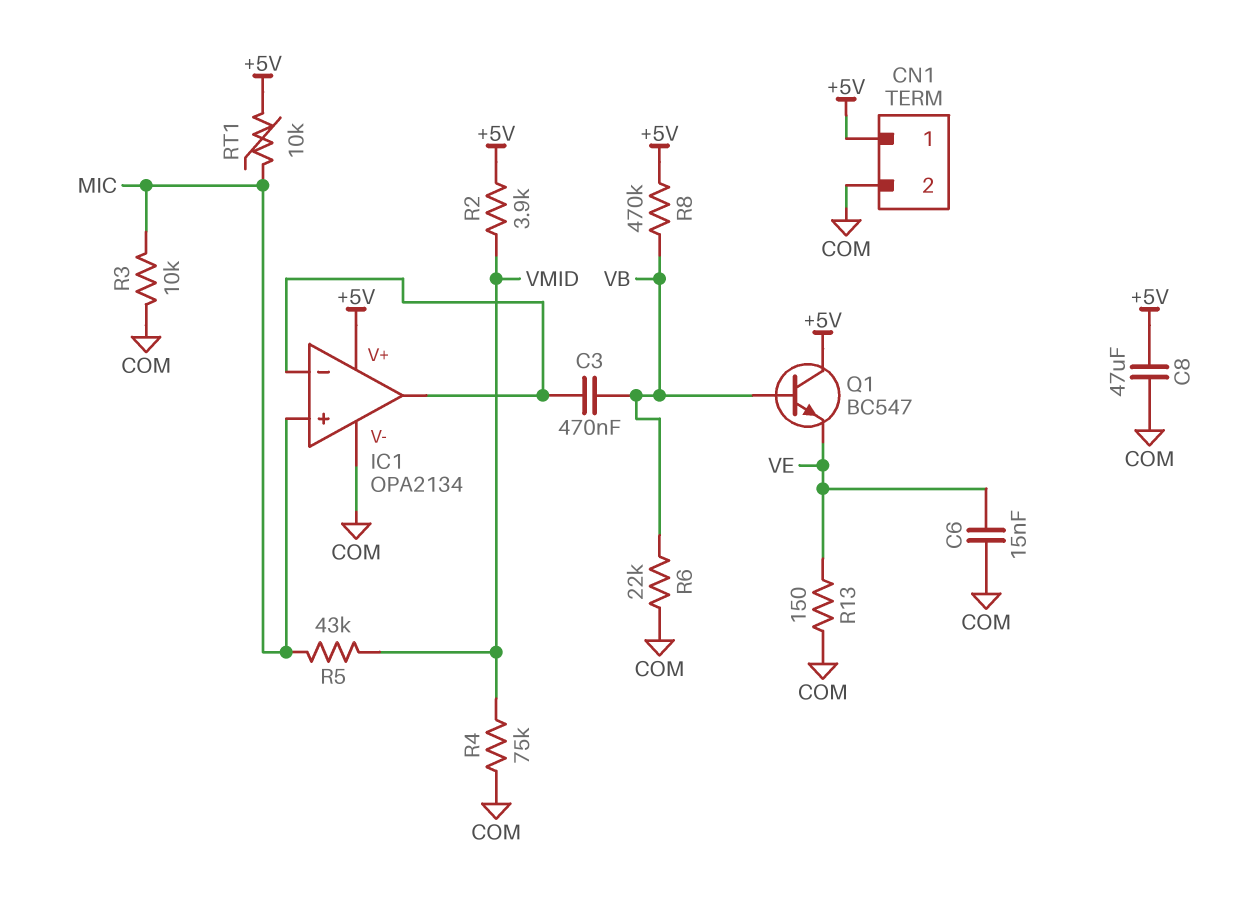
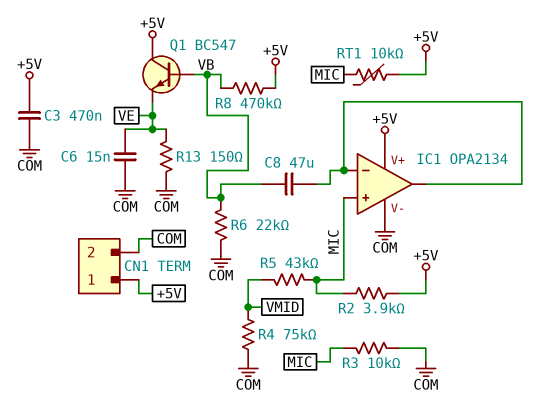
C3: 470nF (IC1/in-, VB) -> 470nF (+5V, COM)
C8: 47uF (+5V, COM) -> 47uF (IC1/in-, VB)
R2: 3.9k (+5V, VMID) -> 3.9k (+5V, MIC)

